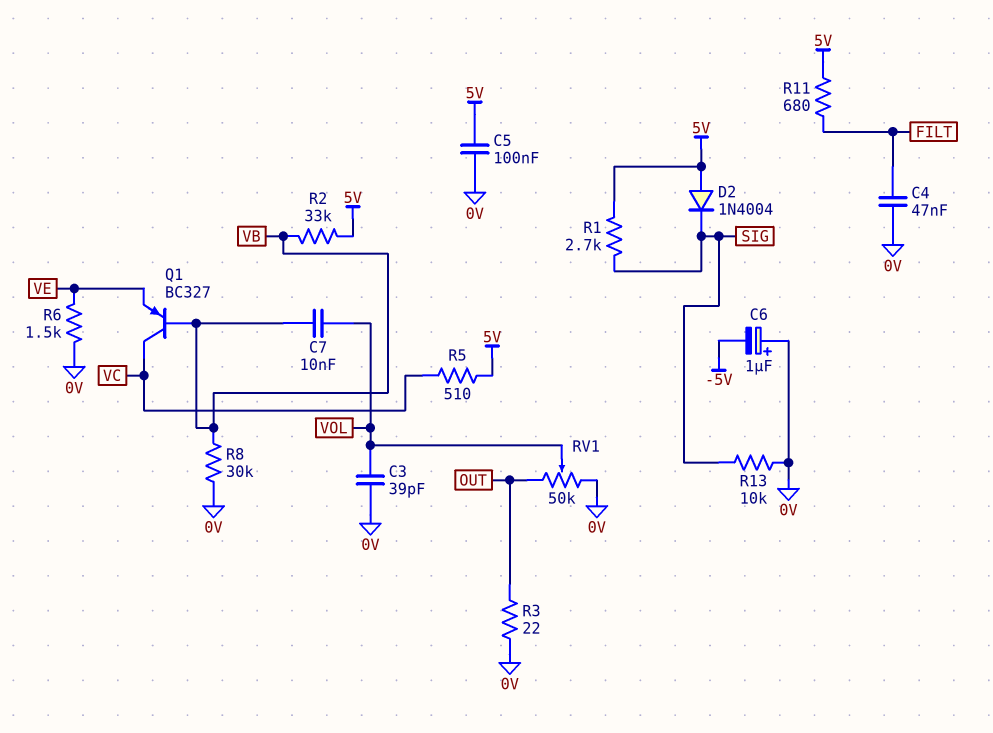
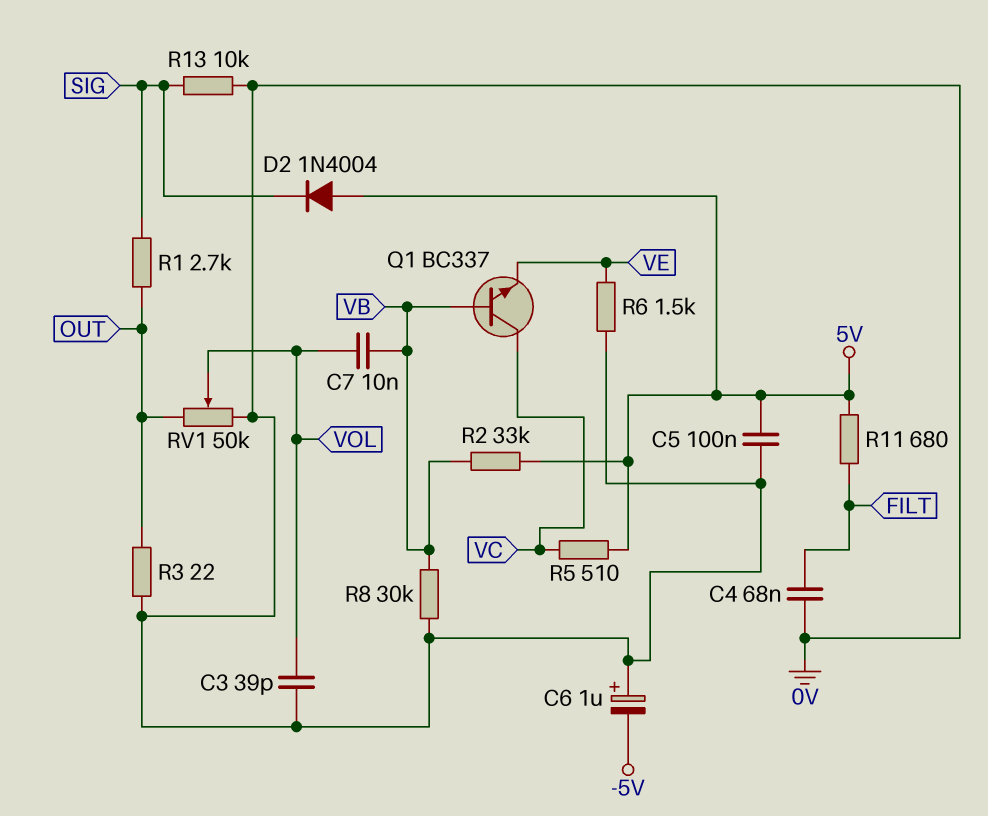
C4: 47nF (0V, FILT) -> 68nF (0V, FILT)
Q1: PNP BC327 (B VB, C VC, E VE) -> NPN BC337 (B VB, C VC, E VE)
R1: 2.7k (5V, SIG) -> 2.7k (OUT, SIG)

